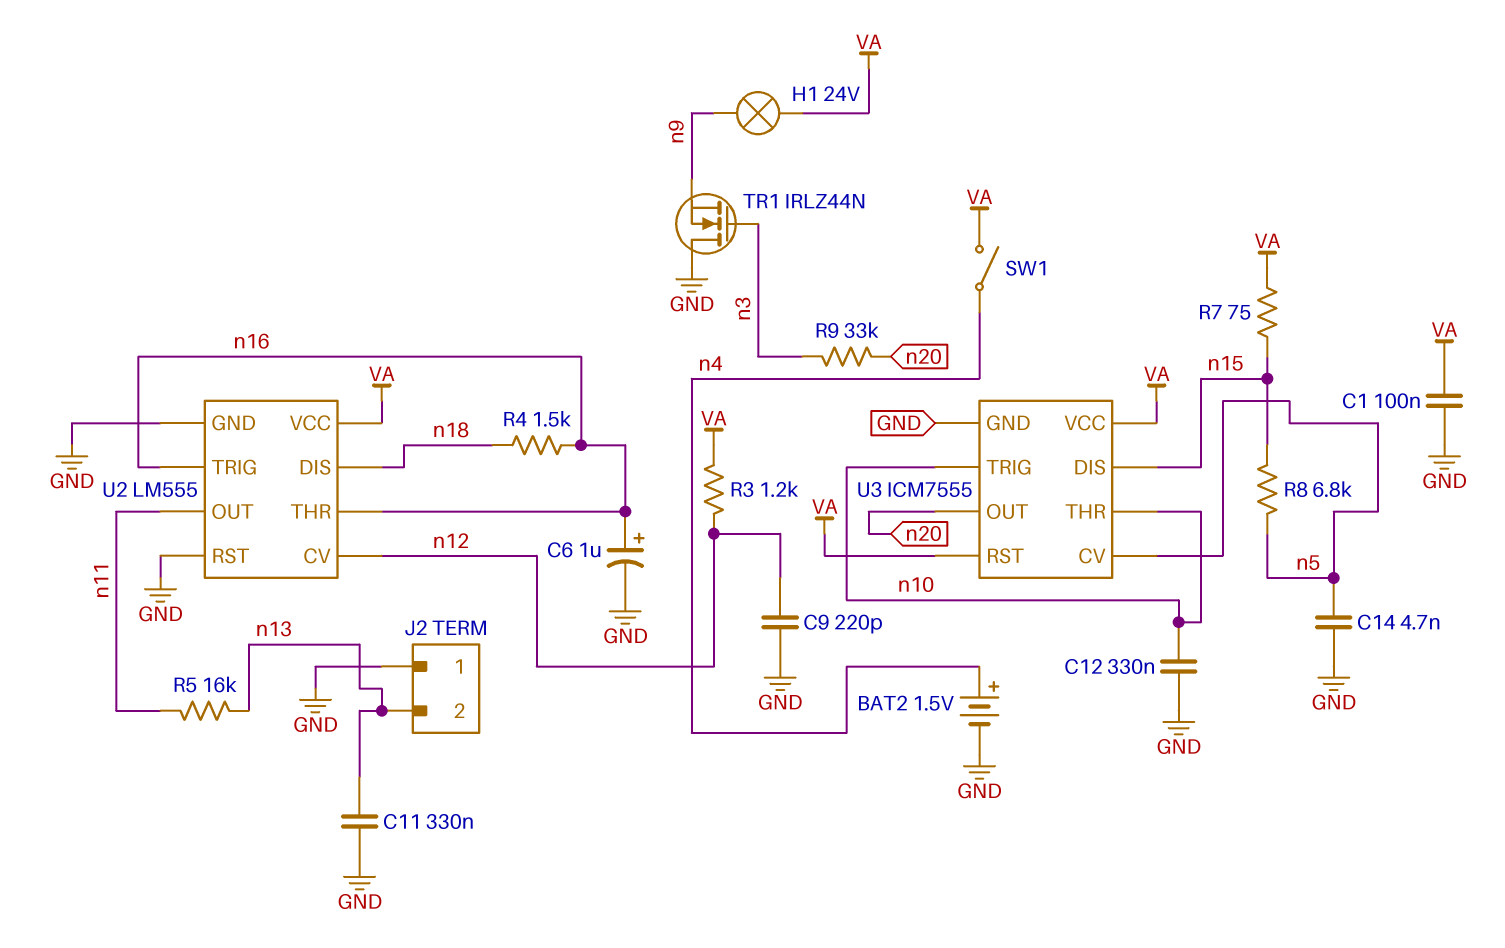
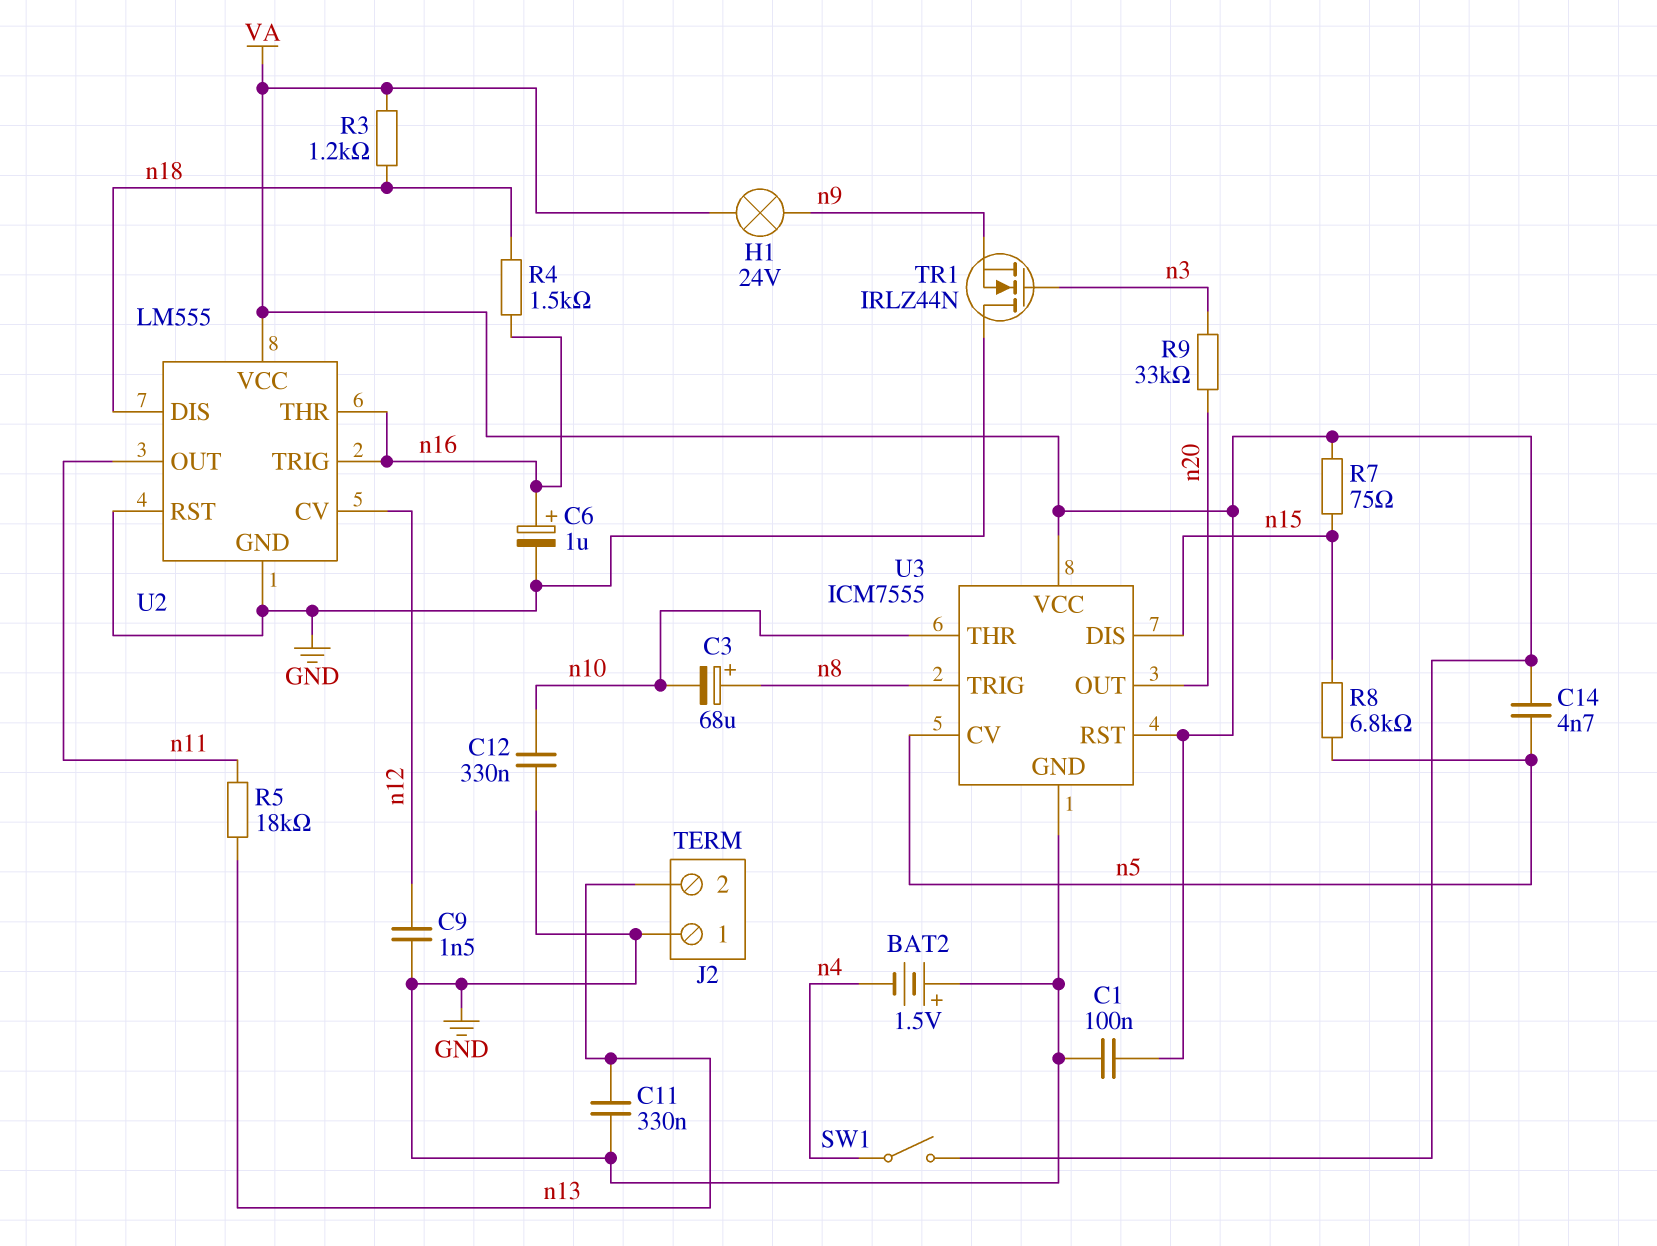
BAT2: 1.5V (plus n4, minus GND) -> 1.5V (plus GND, minus n4)
C3: none -> 68uF (plus n8, minus n10)
C9: 220pF (GND, n12) -> 1.5nF (GND, n12)
C14: 4.7nF (GND, n5) -> 4.7nF (VA, n5)
R3: 1.2k (VA, n12) -> 1.2k (VA, n18)
R5: 16k (n11, n13) -> 18k (n11, n13)
U3 pin TRIG: n10 -> n8

